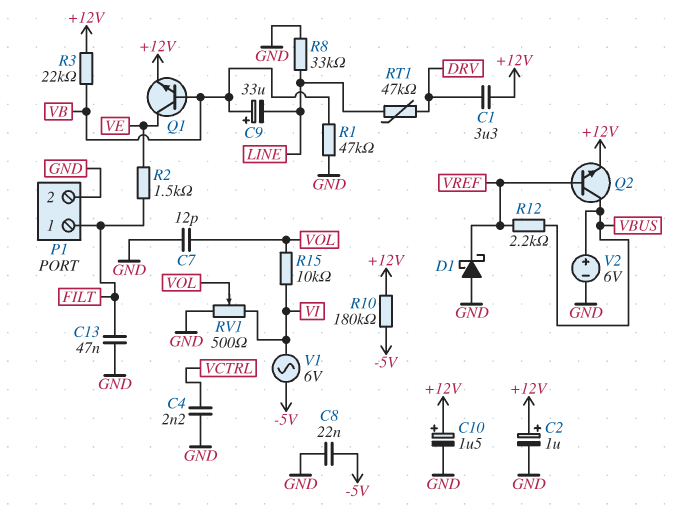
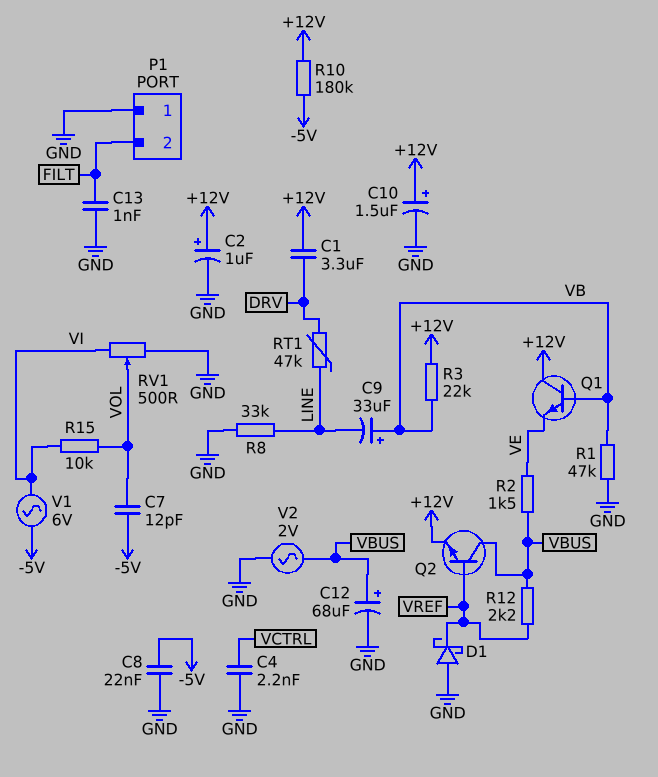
C7: 12pF (GND, VOL) -> 12pF (-5V, VOL)
C12: none -> 68uF (plus VBUS, minus GND)
C13: 47nF (FILT, GND) -> 1nF (FILT, GND)
P1 pin 1: FILT -> GND
P1 pin 2: GND -> FILT
Q1: NPN (B VB, C VE, E +12V) -> NPN (B VB, C +12V, E VE)
R2: 1.5k (FILT, VE) -> 1.5k (VBUS, VE)
V2: 6V (plus VBUS, minus GND) -> AC 2V (GND, VBUS)

